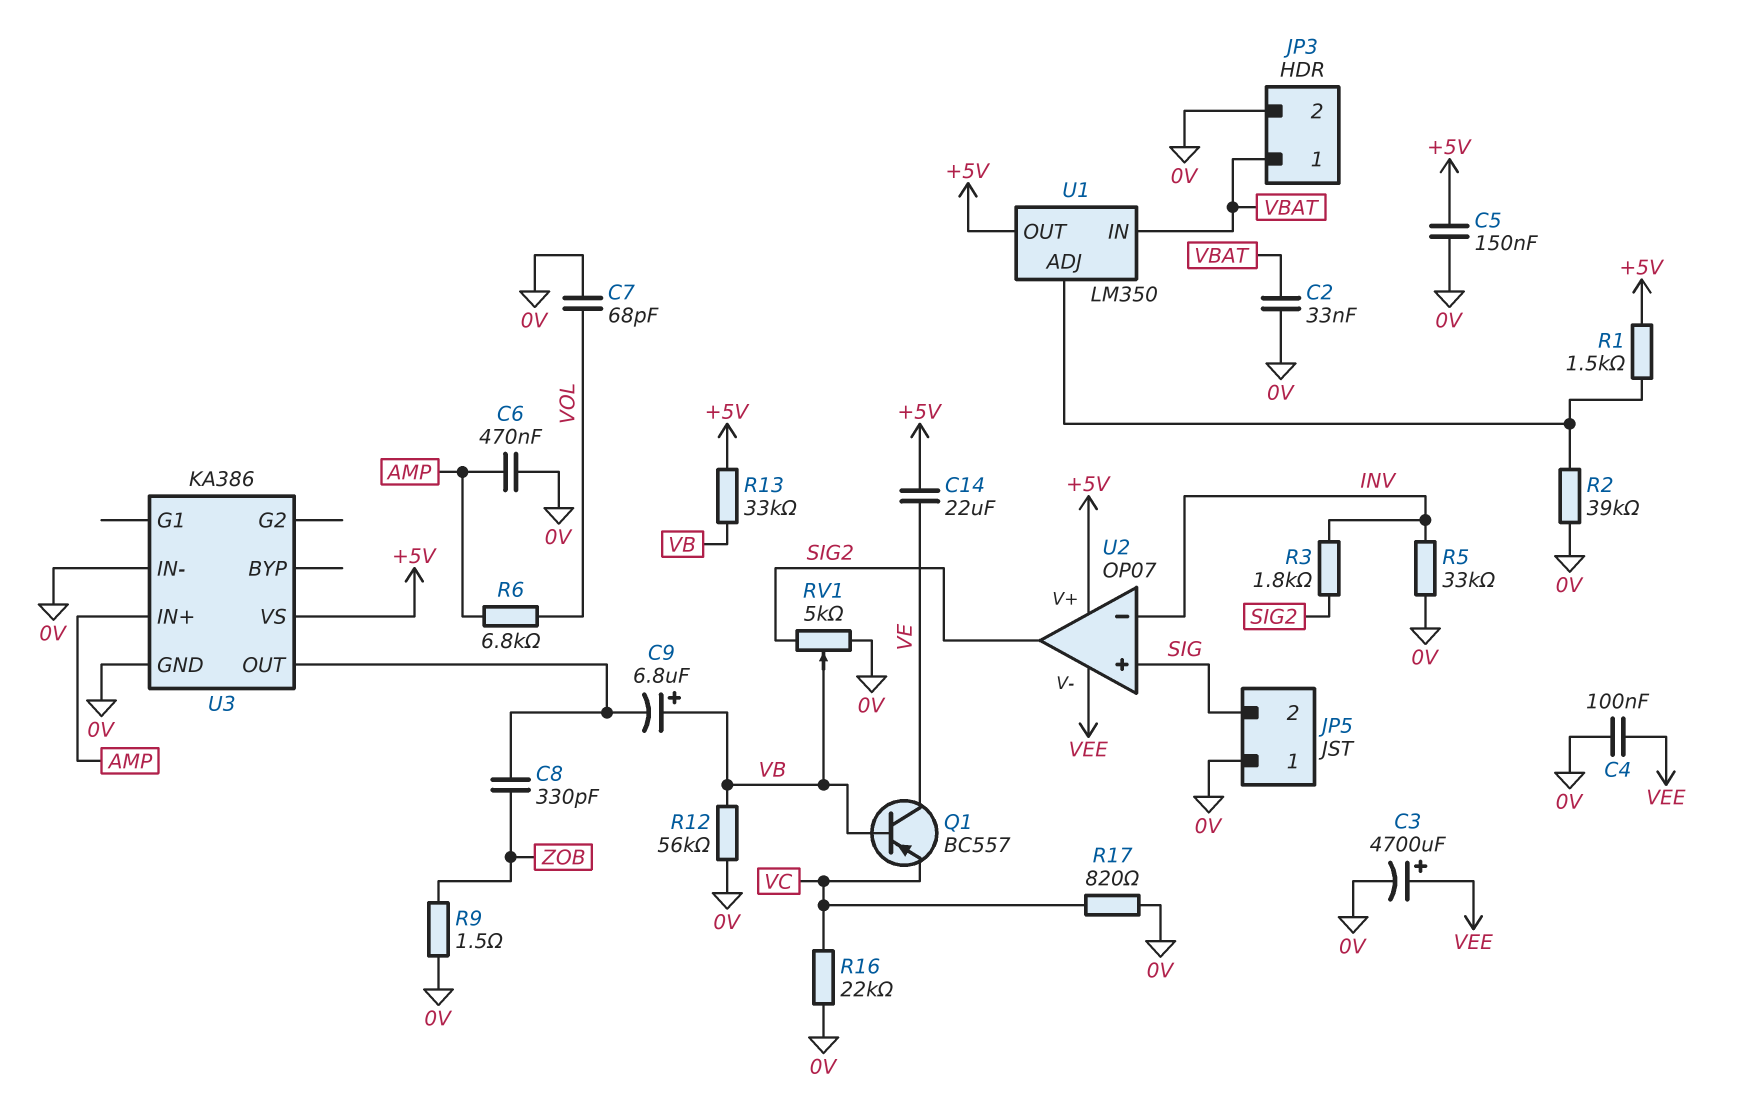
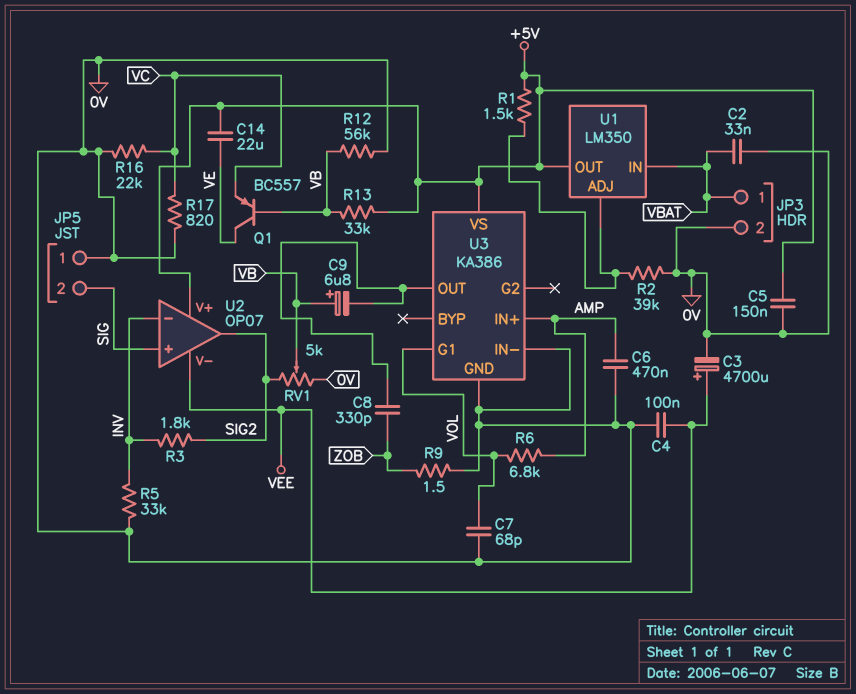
U3 pin G1: none -> VOL

